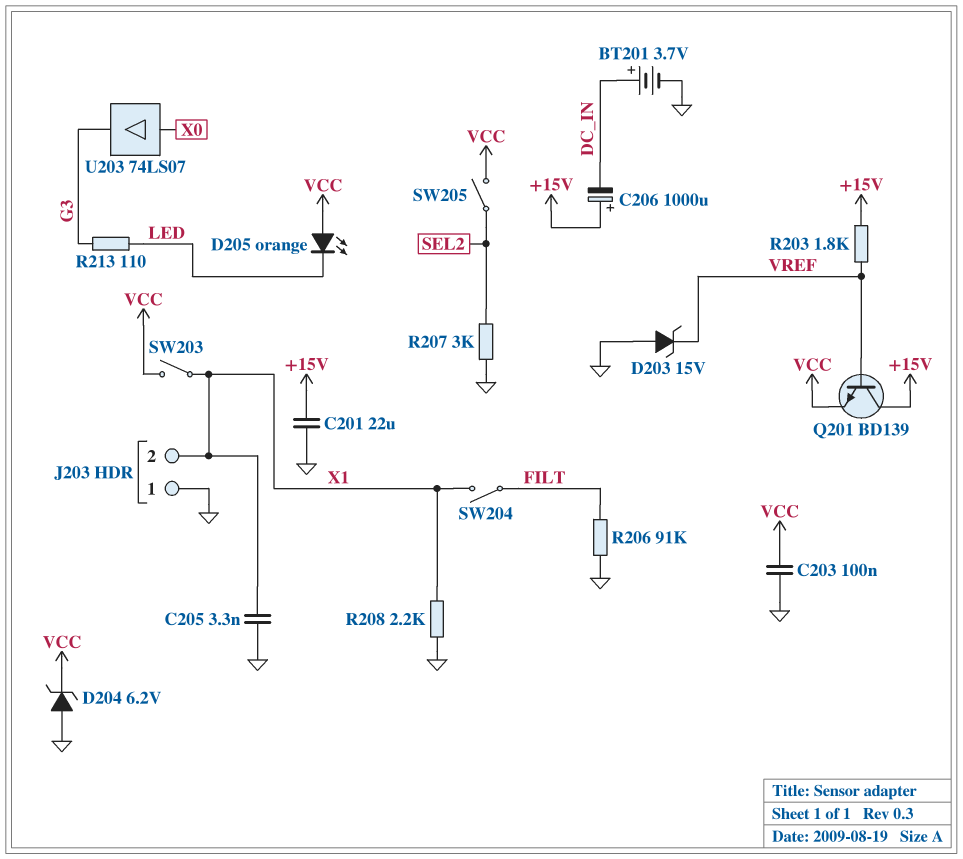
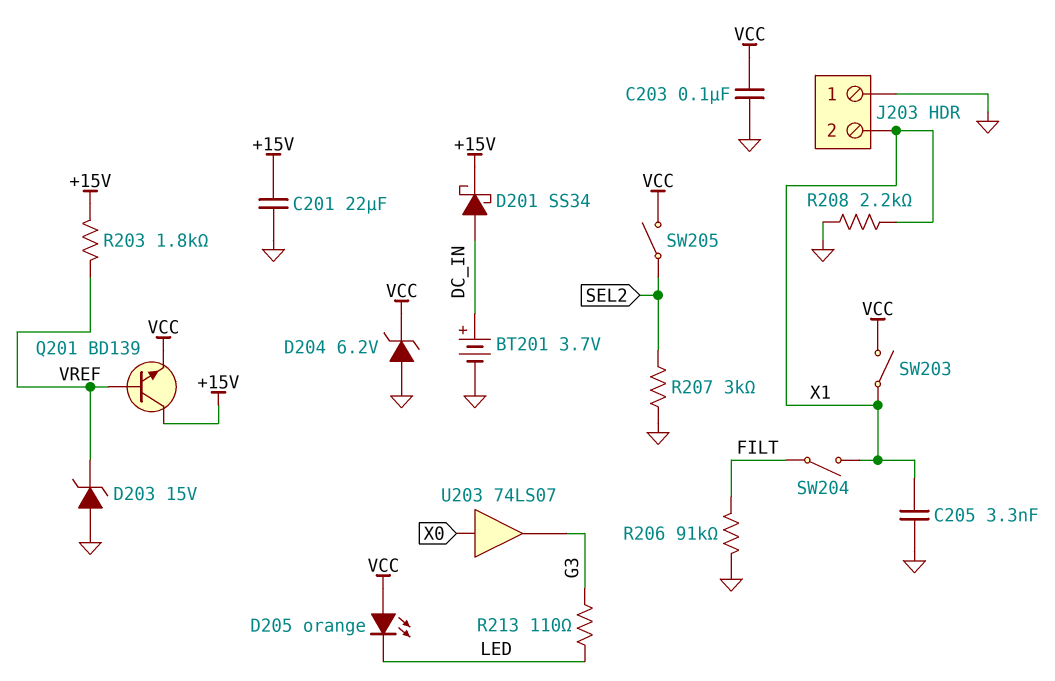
C206: 1000uF (plus +15V, minus DC_IN) -> none
D201: none -> schottky SS34 (A DC_IN, K +15V)

